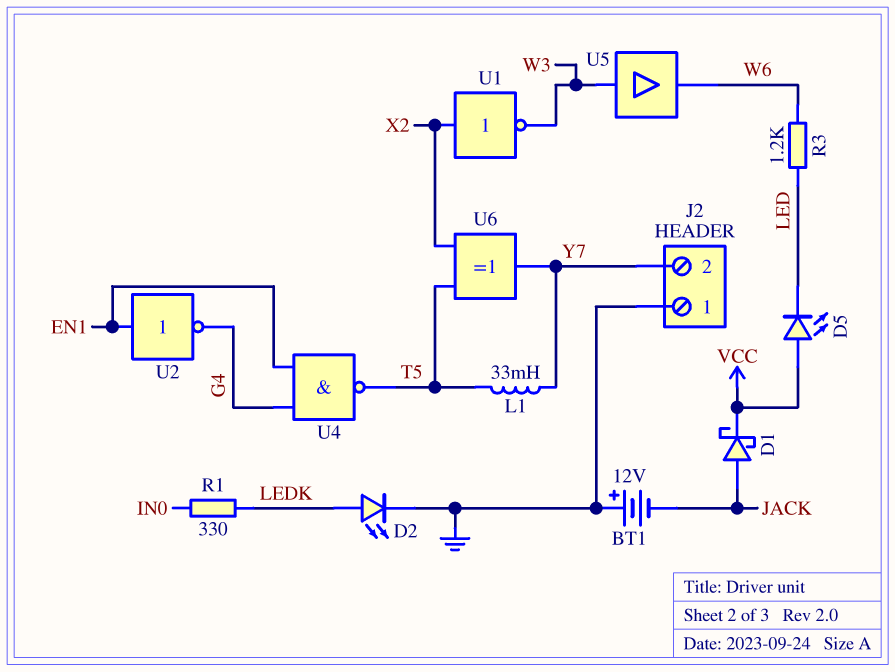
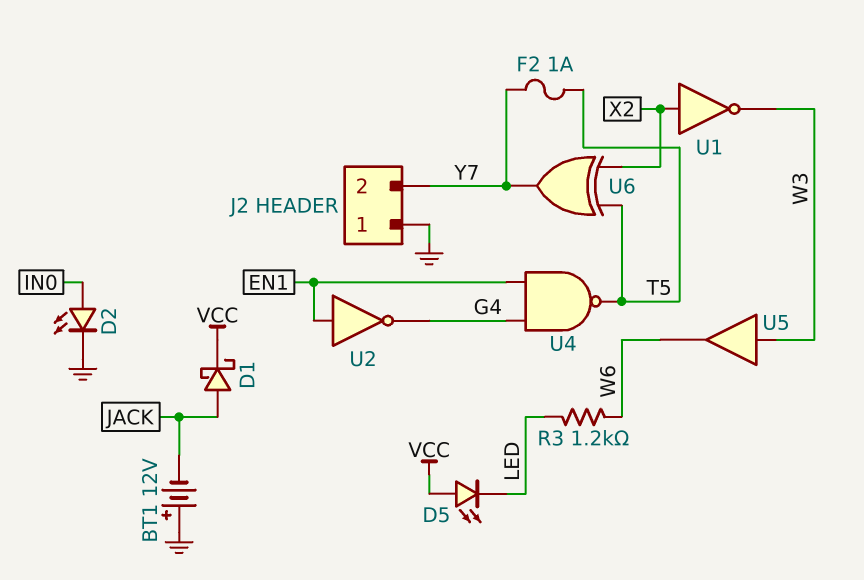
D2: LED (A LEDK, K GND) -> LED (A IN0, K GND)
F2: none -> 1A (T5, Y7)
L1: 33mH (T5, Y7) -> none
R1: 330 (IN0, LEDK) -> none

